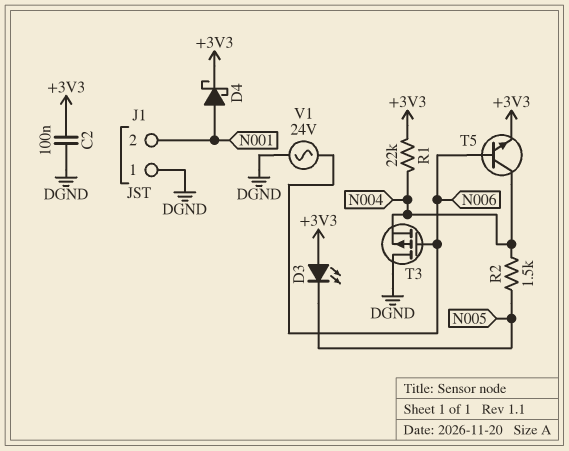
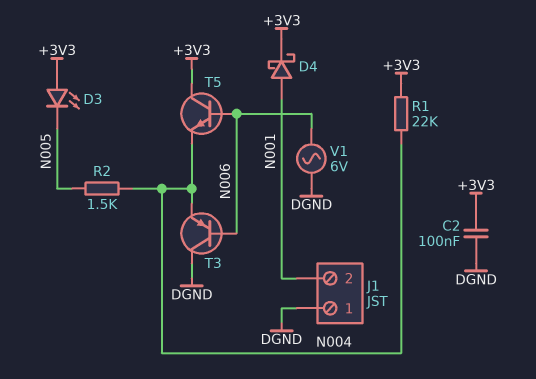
T3: PMOS (G N006, D DGND, S N004) -> PNP (B N006, C DGND, E N004)
T5: NPN (B N006, C N004, E +3V3) -> NPN (B N006, C +3V3, E N004)
V1: AC 24V (DGND, N006) -> AC 6V (DGND, N006)

